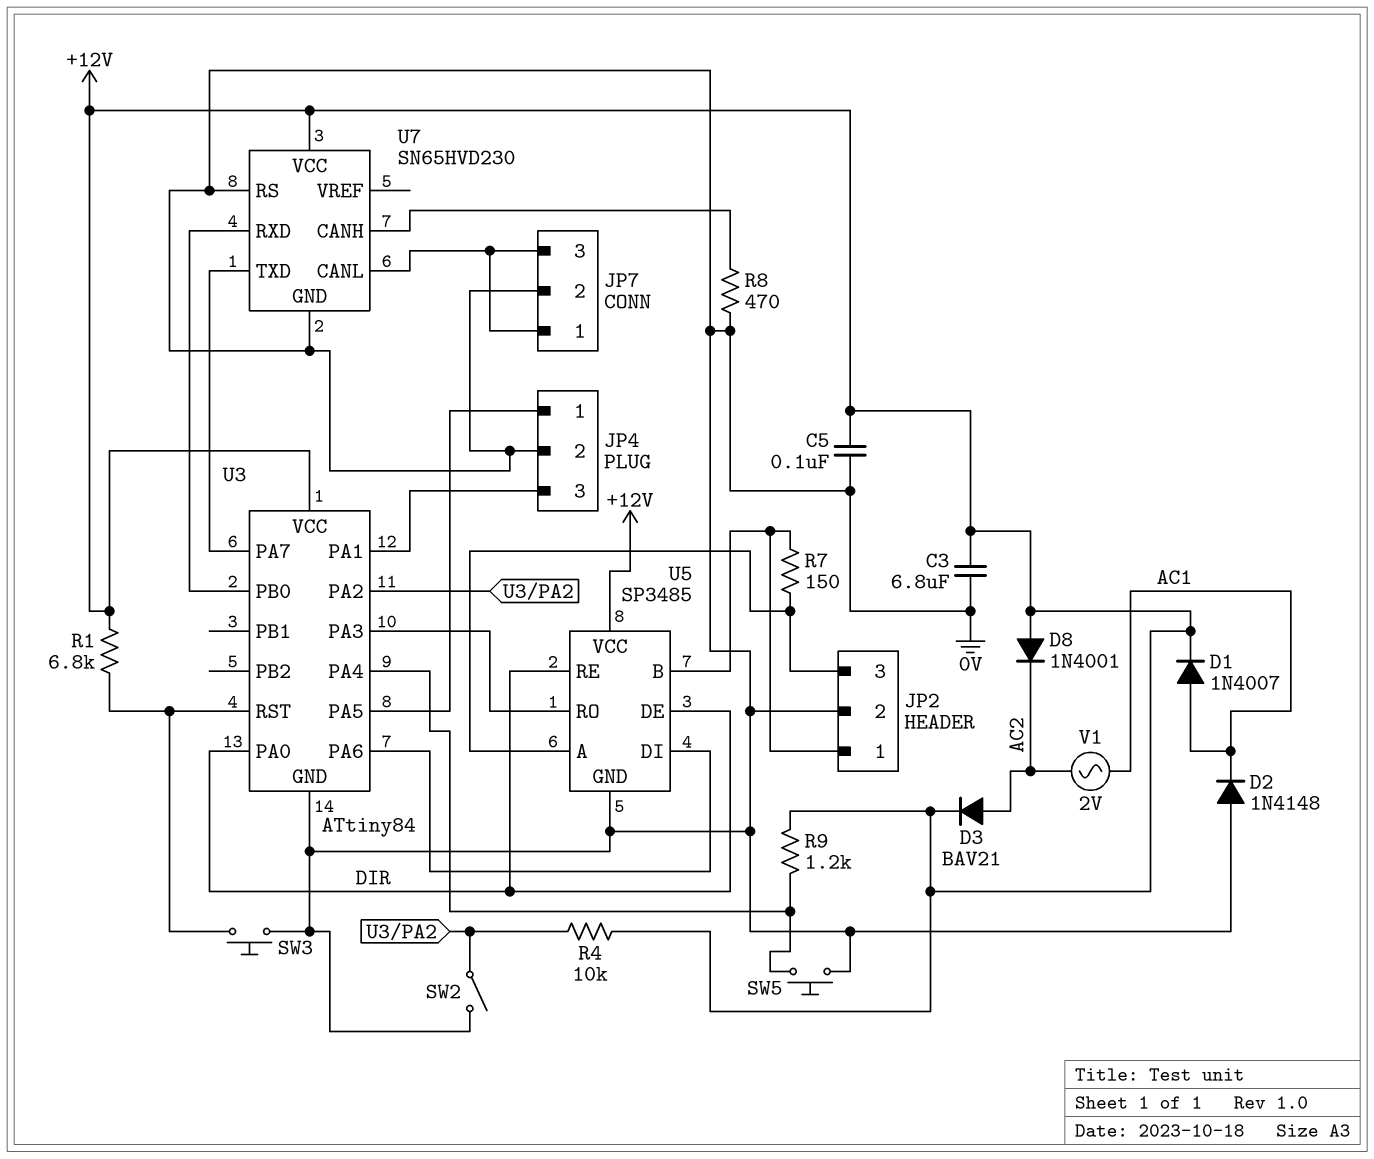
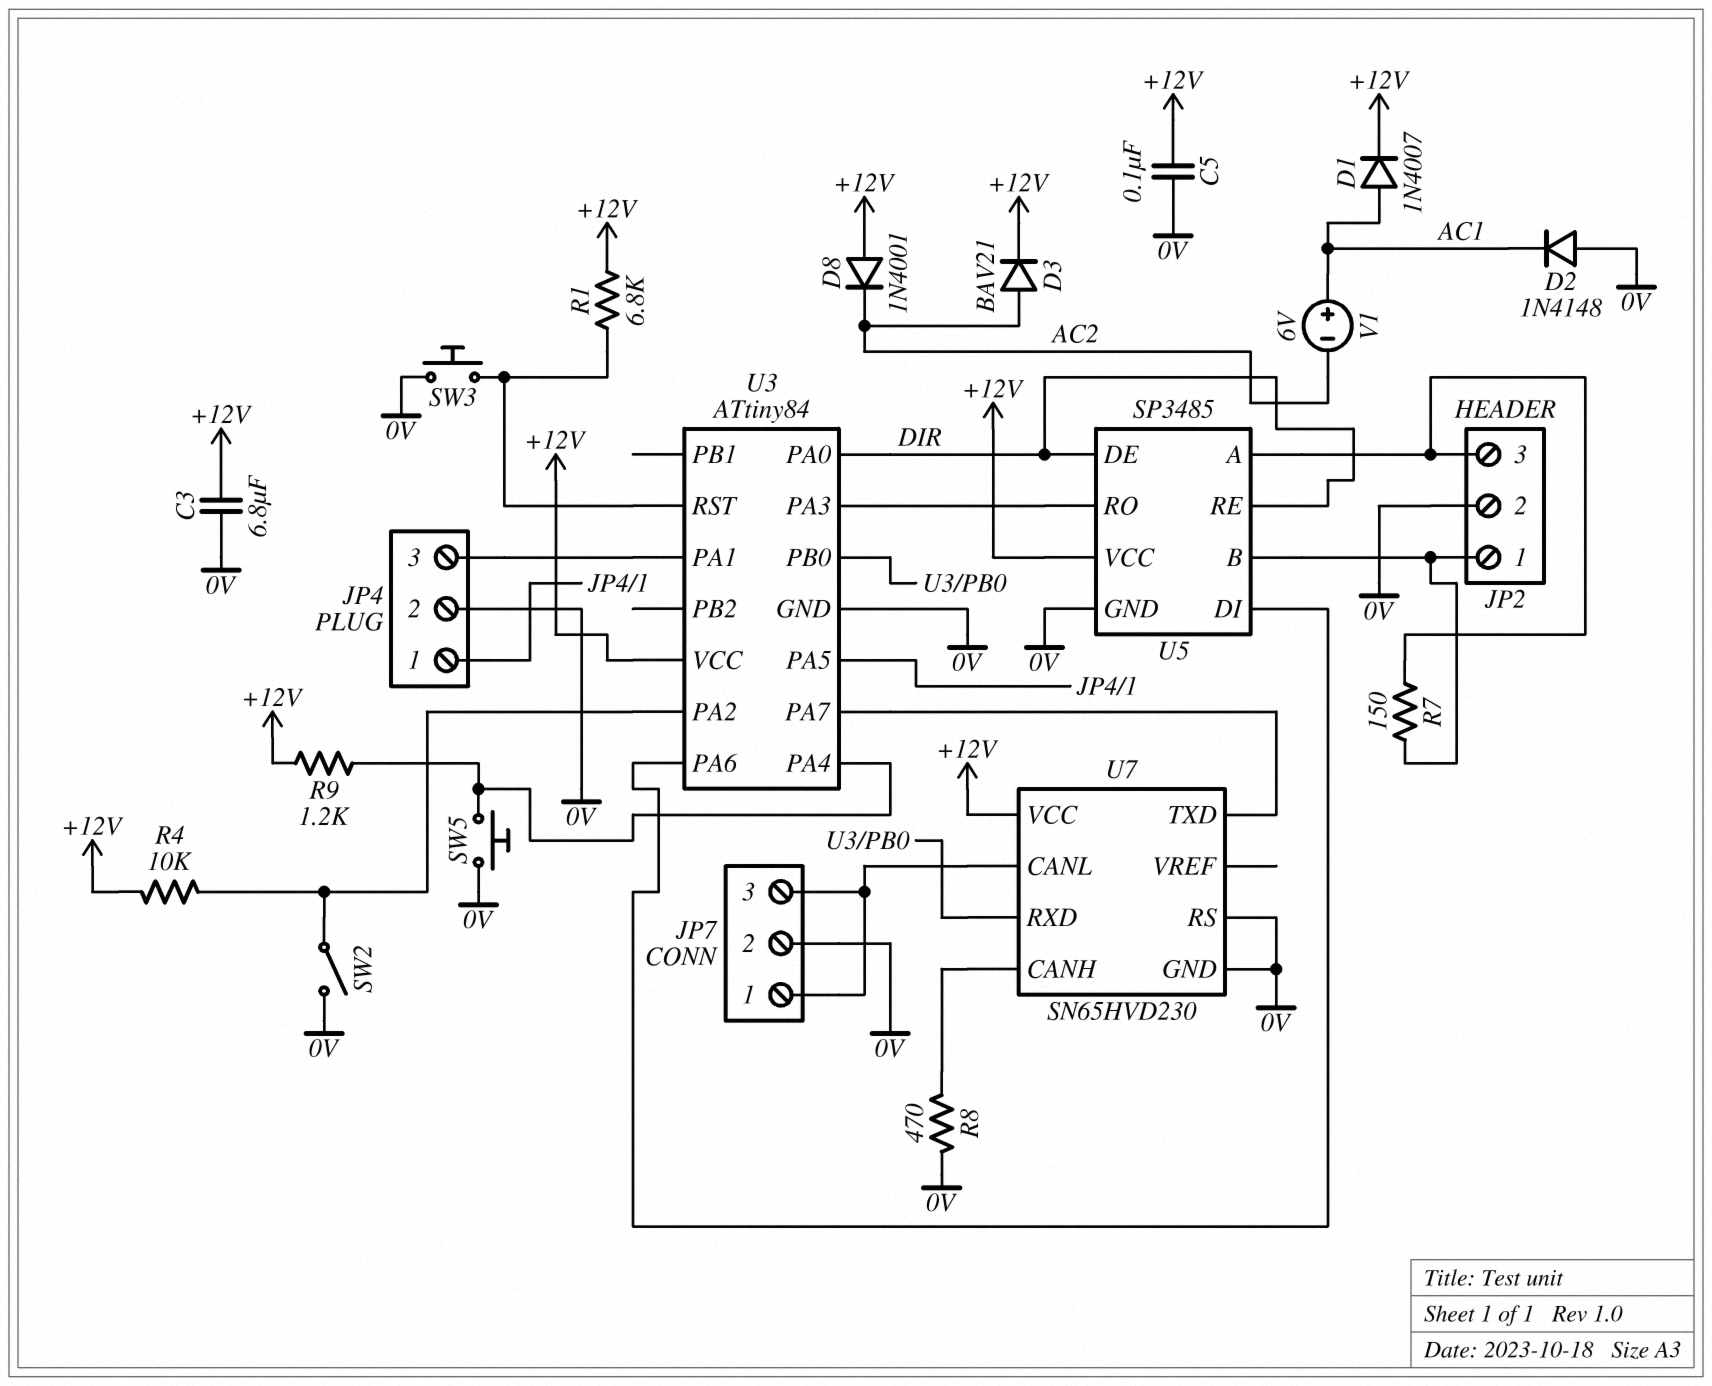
V1: AC 2V (AC1, AC2) -> 6V (plus AC1, minus AC2)

